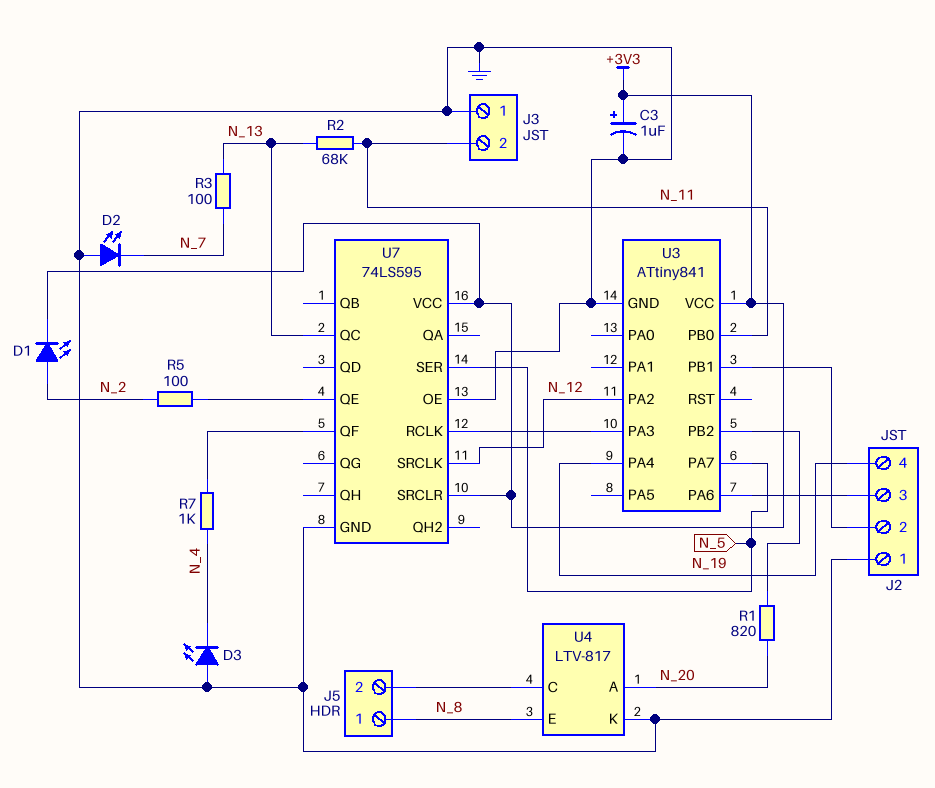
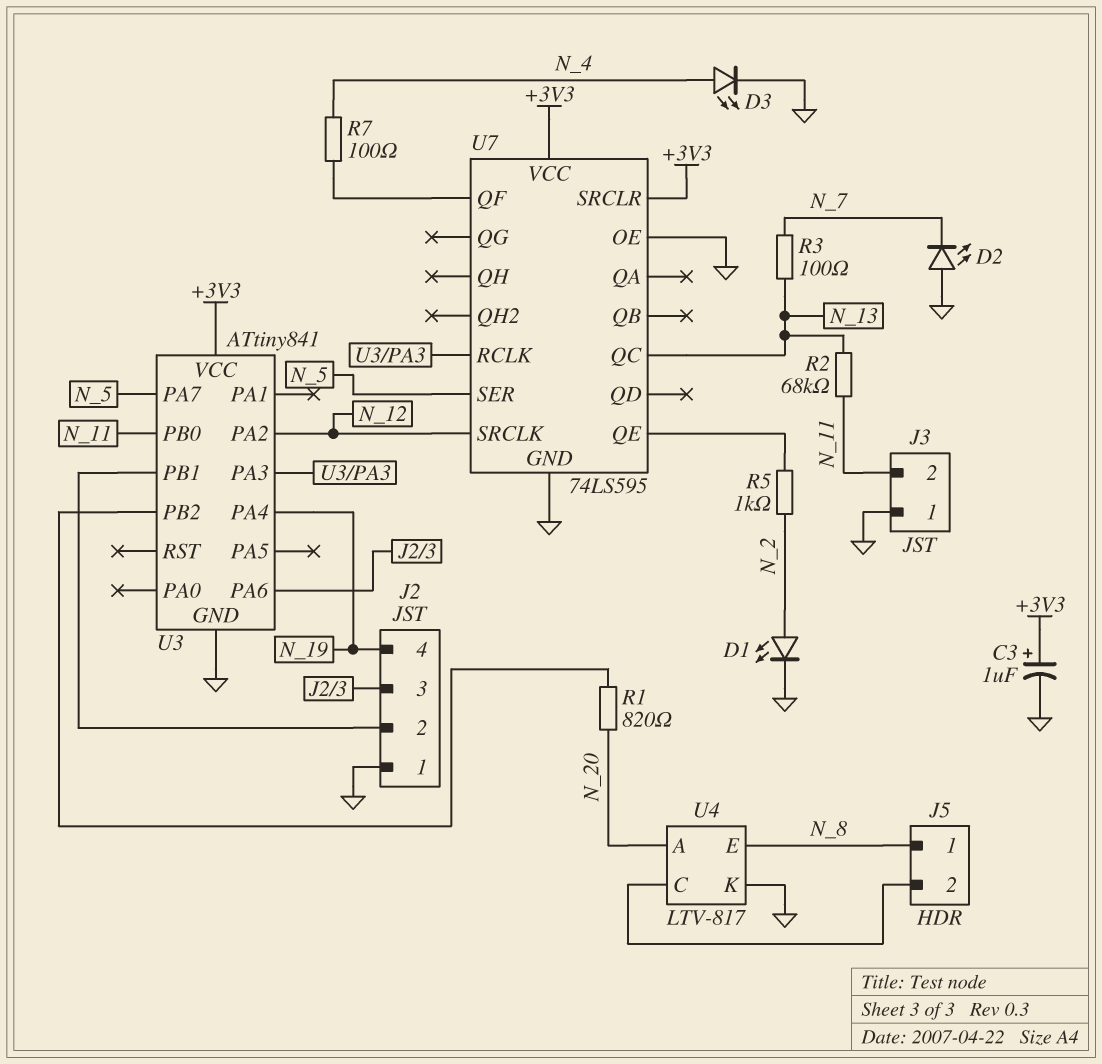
D1: LED (A N_2, K +3V3) -> LED (A N_2, K GND)
D3: LED (A GND, K N_4) -> LED (A N_4, K GND)
R5: 100 (N_2, U7/QE) -> 1k (N_2, U7/QE)
R7: 1k (N_4, U7/QF) -> 100 (N_4, U7/QF)

